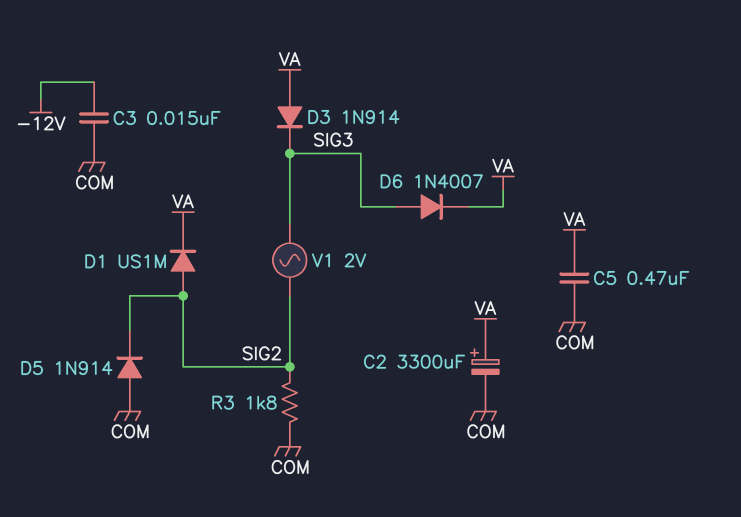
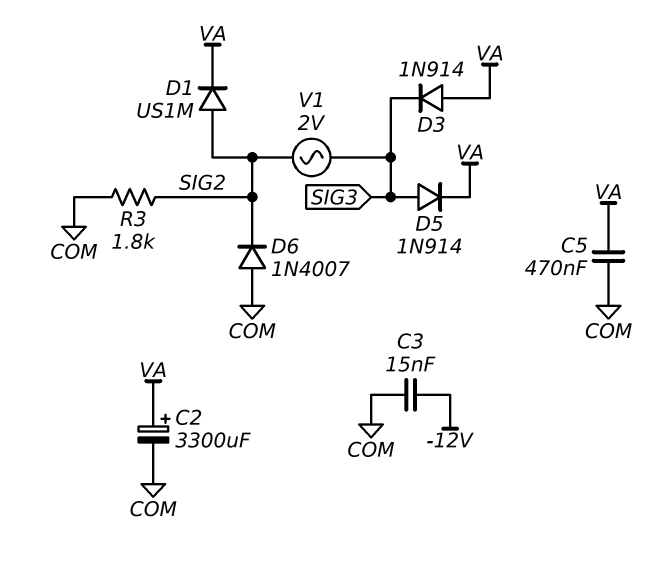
D5: diode 1N914 (A COM, K SIG2) -> diode 1N914 (A SIG3, K VA)
D6: diode 1N4007 (A SIG3, K VA) -> diode 1N4007 (A COM, K SIG2)

